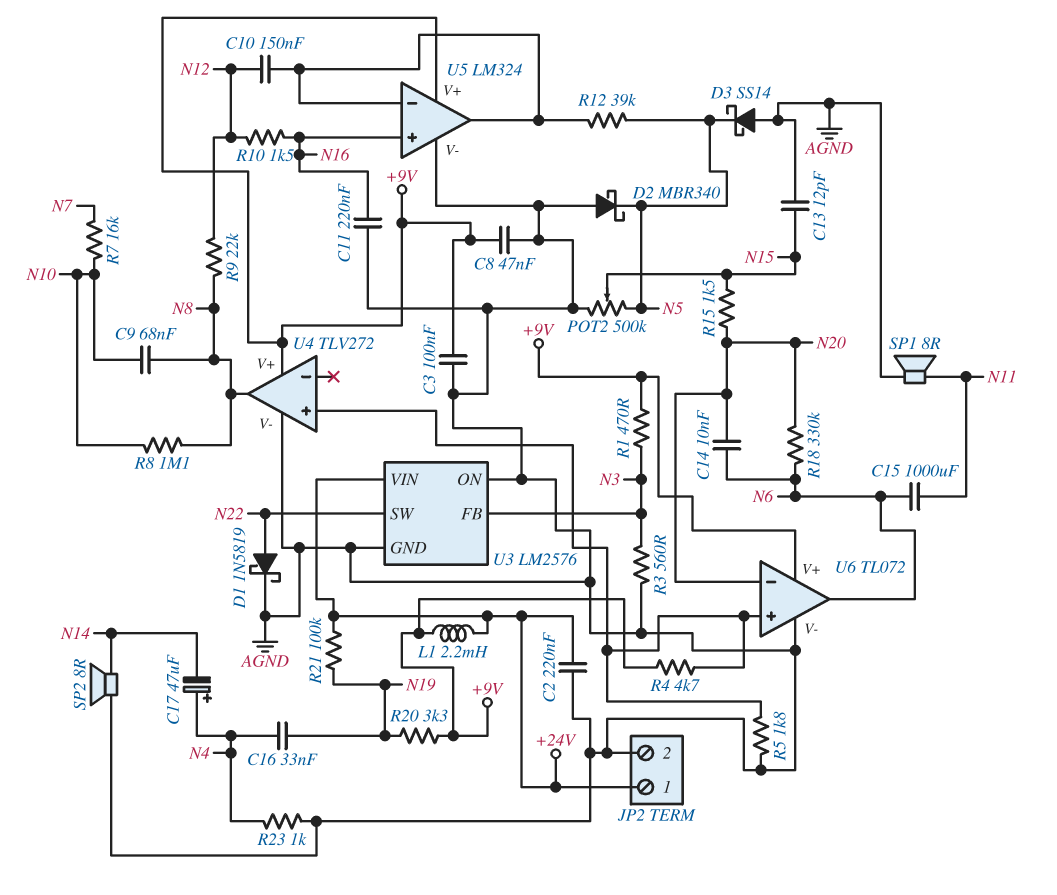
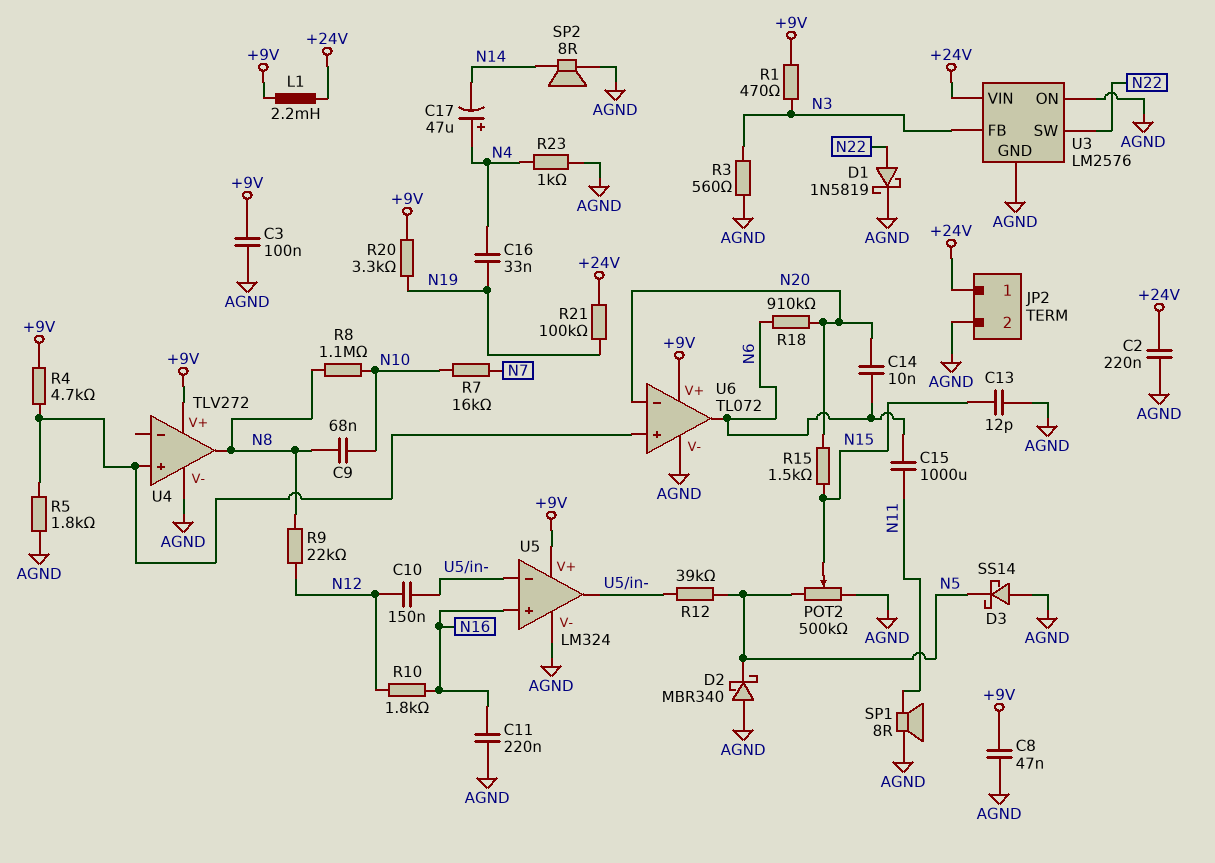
R10: 1.5k (N12, N16) -> 1.8k (N12, N16)
R18: 330k (N6, N20) -> 910k (N6, N20)

